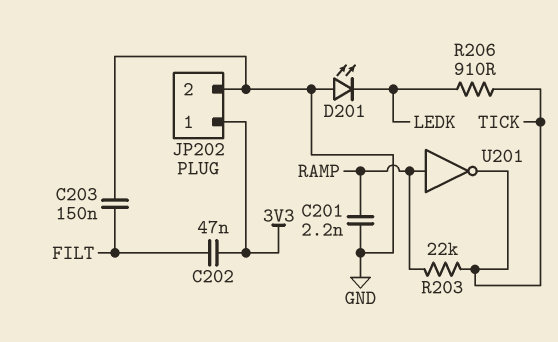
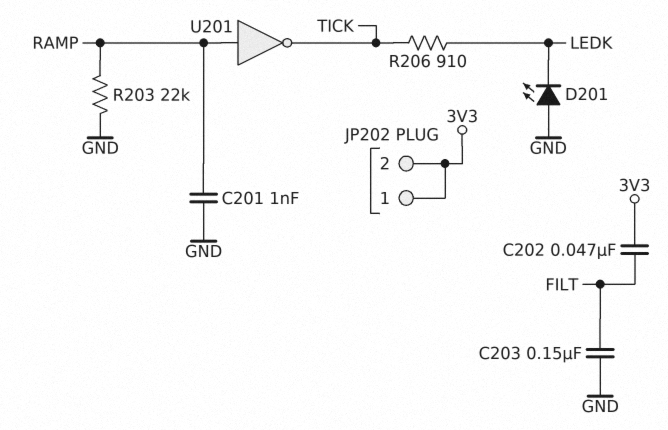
C201: 2.2nF (GND, RAMP) -> 1nF (GND, RAMP)
JP202 pin 2: GND -> 3V3
R203: 22k (RAMP, TICK) -> 22k (GND, RAMP)

